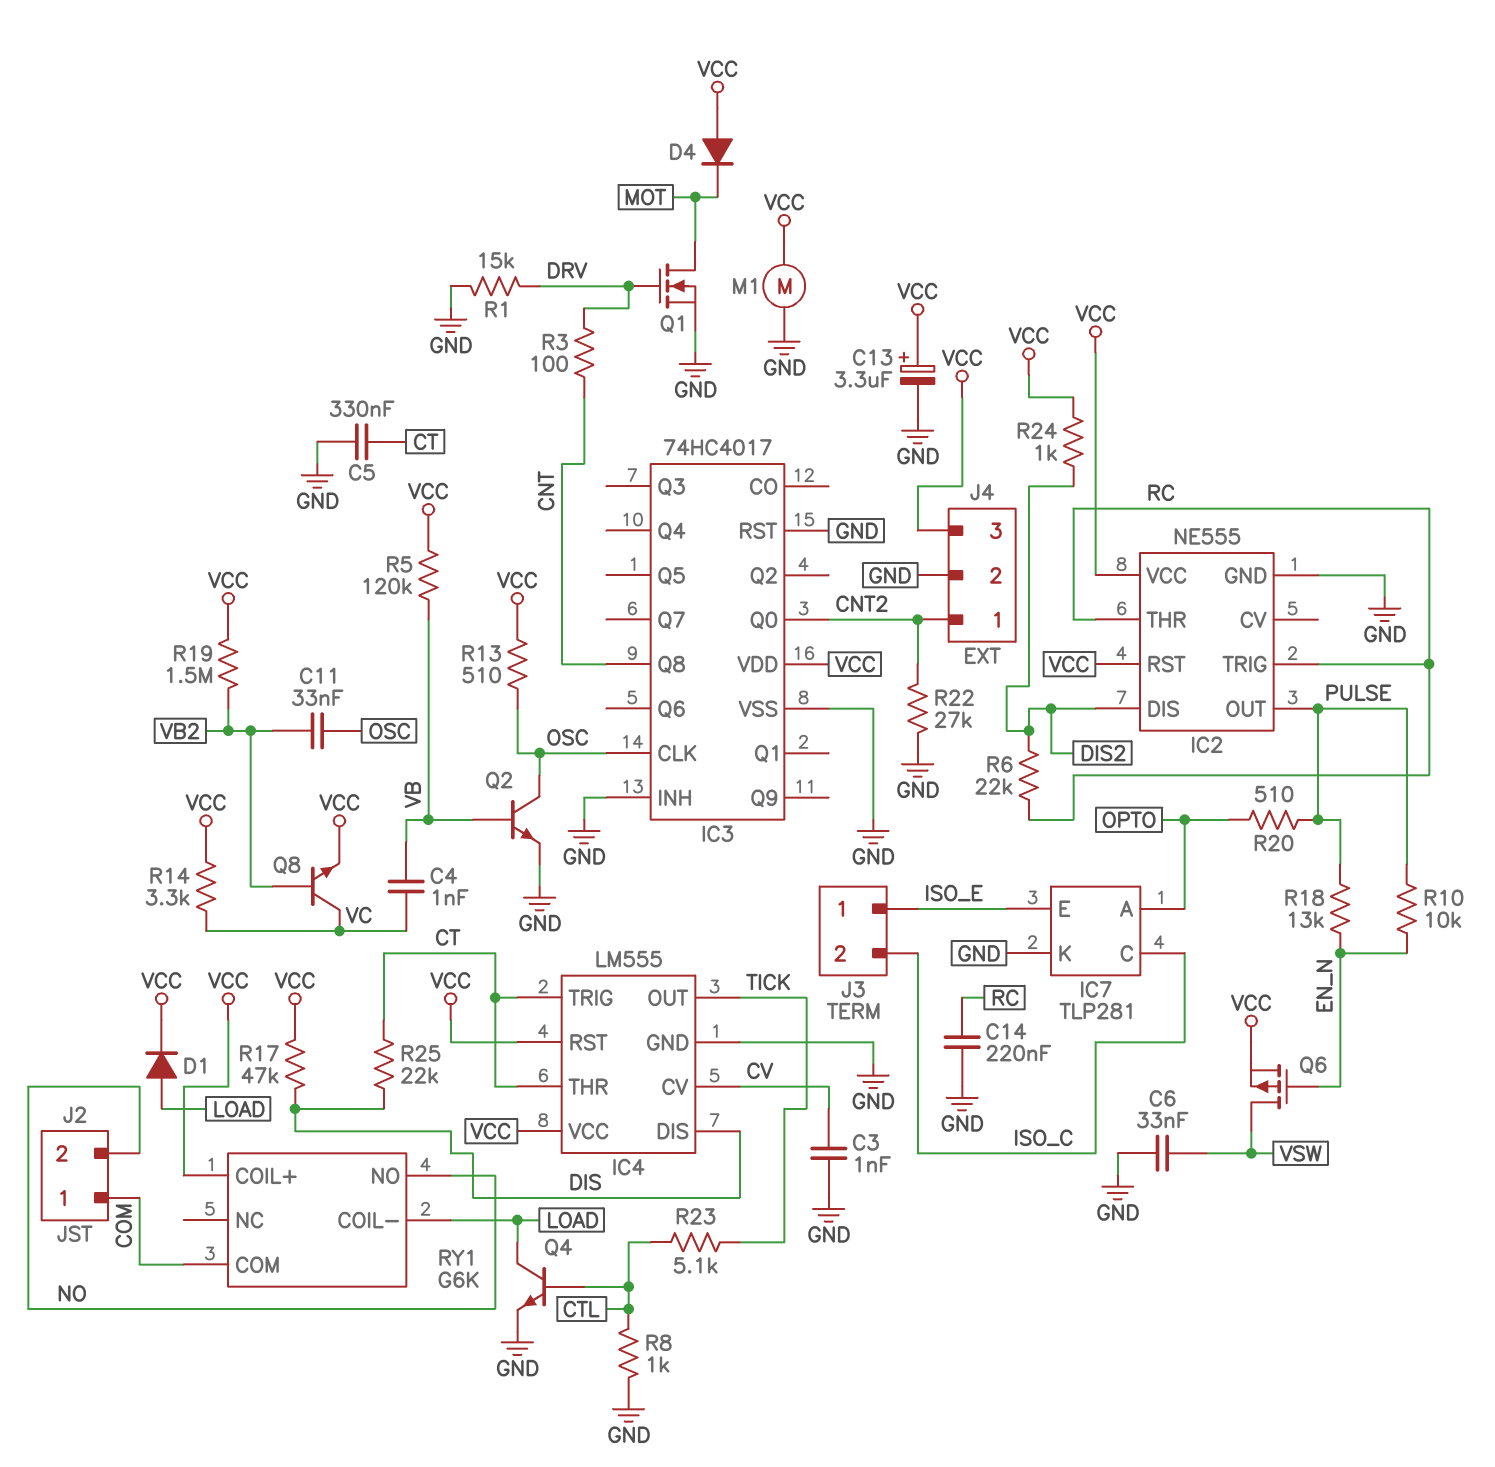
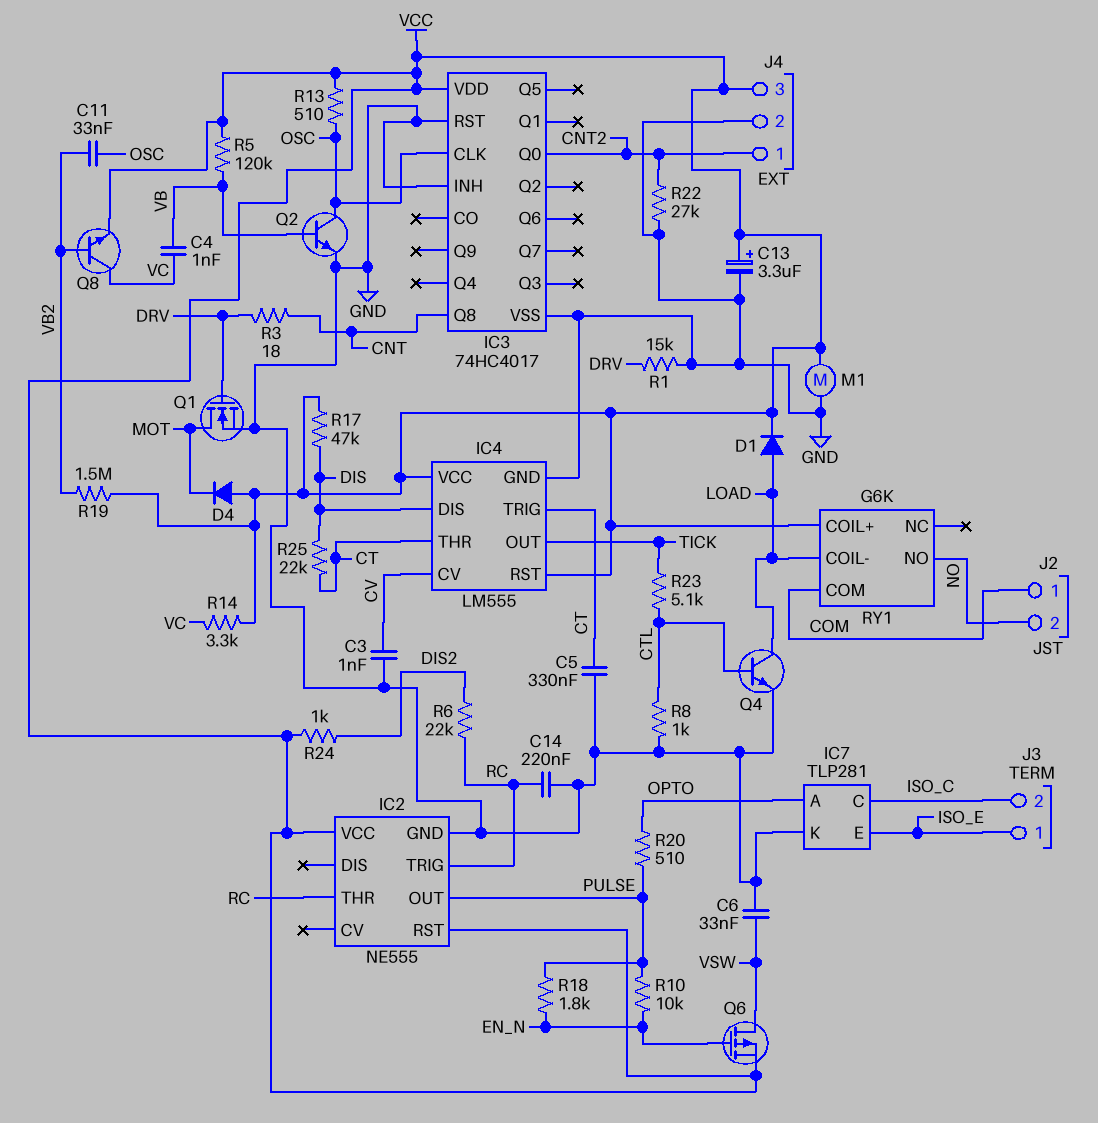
IC2 pin DIS: DIS2 -> none
R3: 100 (CNT, DRV) -> 18 (CNT, DRV)
R18: 13k (EN_N, PULSE) -> 1.8k (EN_N, PULSE)

